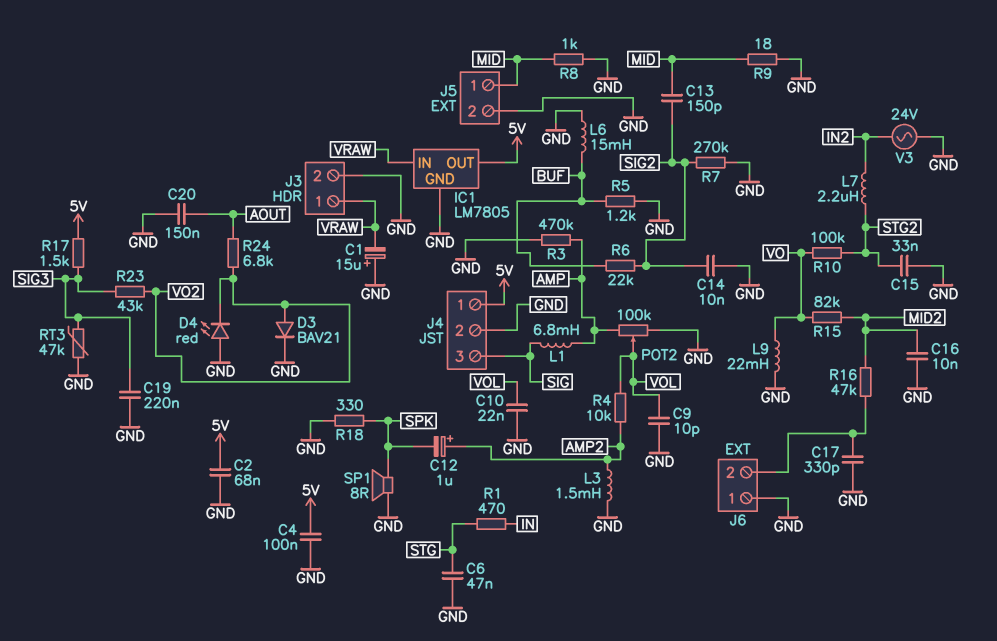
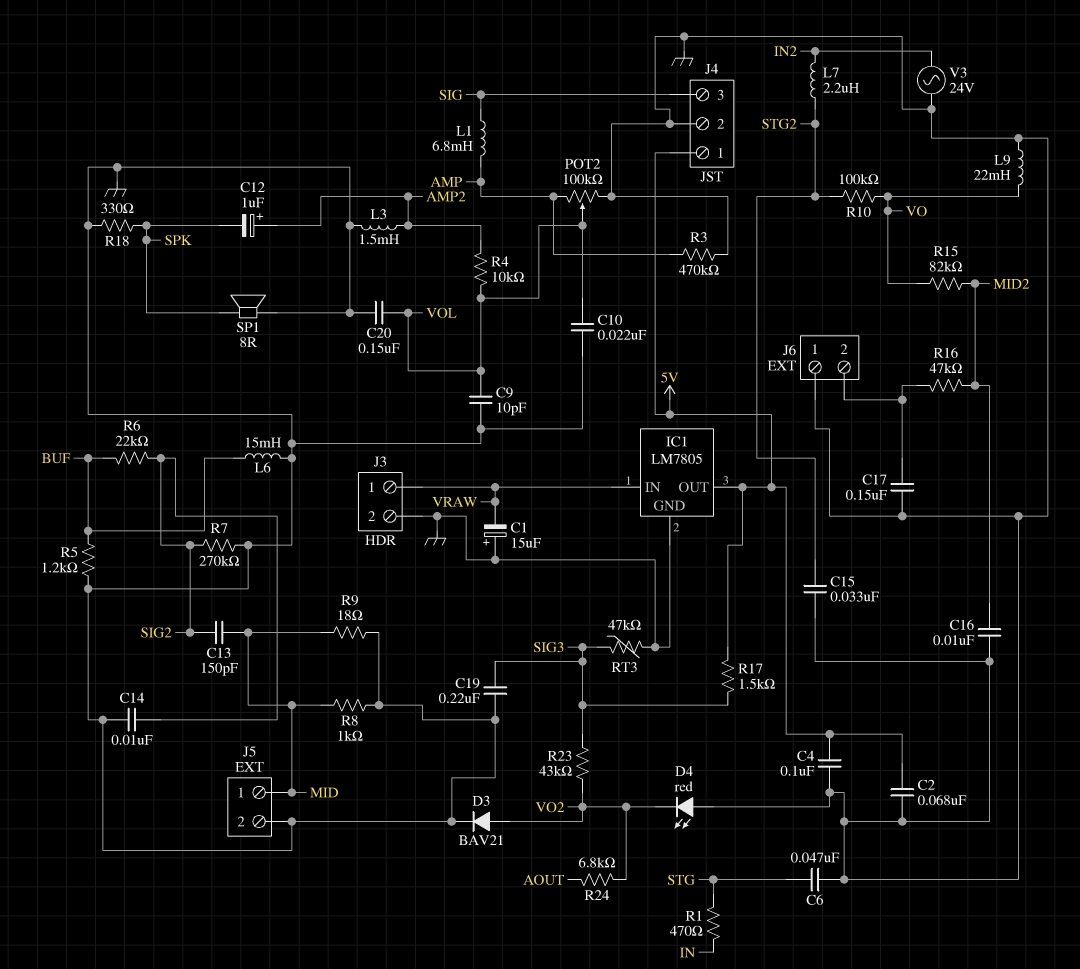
C17: 330pF (GND, J6/2) -> 150nF (GND, J6/2)
C20: 150nF (AOUT, GND) -> 150nF (GND, VOL)

